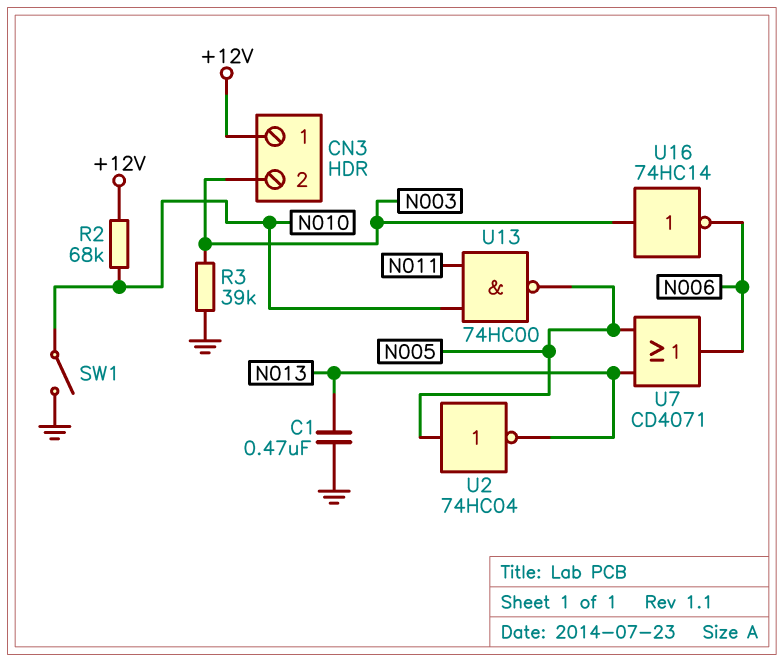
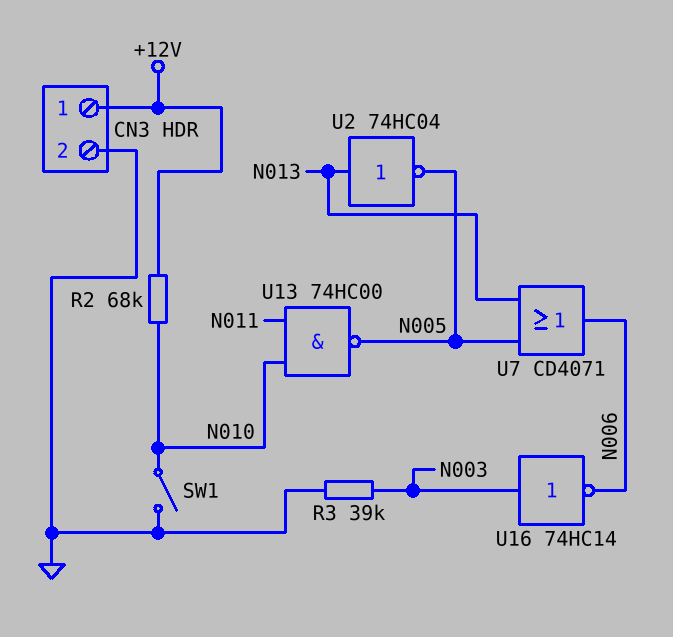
C1: 470nF (GND, N013) -> none
CN3 pin 2: N003 -> GND
U2: NOT 74HC04 (in N005, out N013) -> NOT 74HC04 (in N013, out N005)

